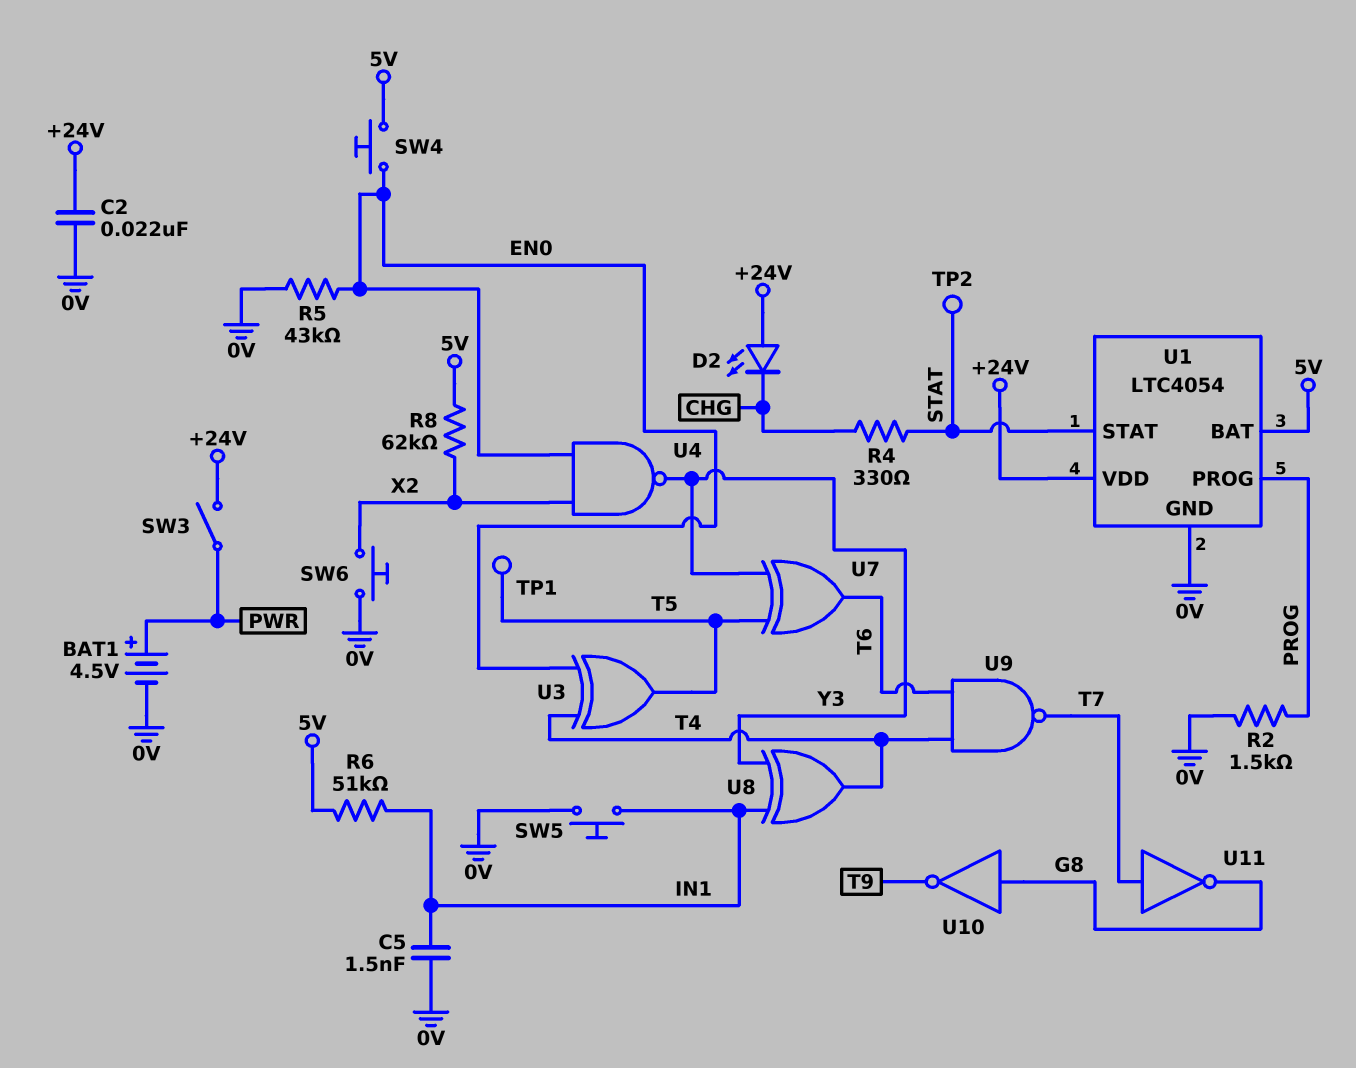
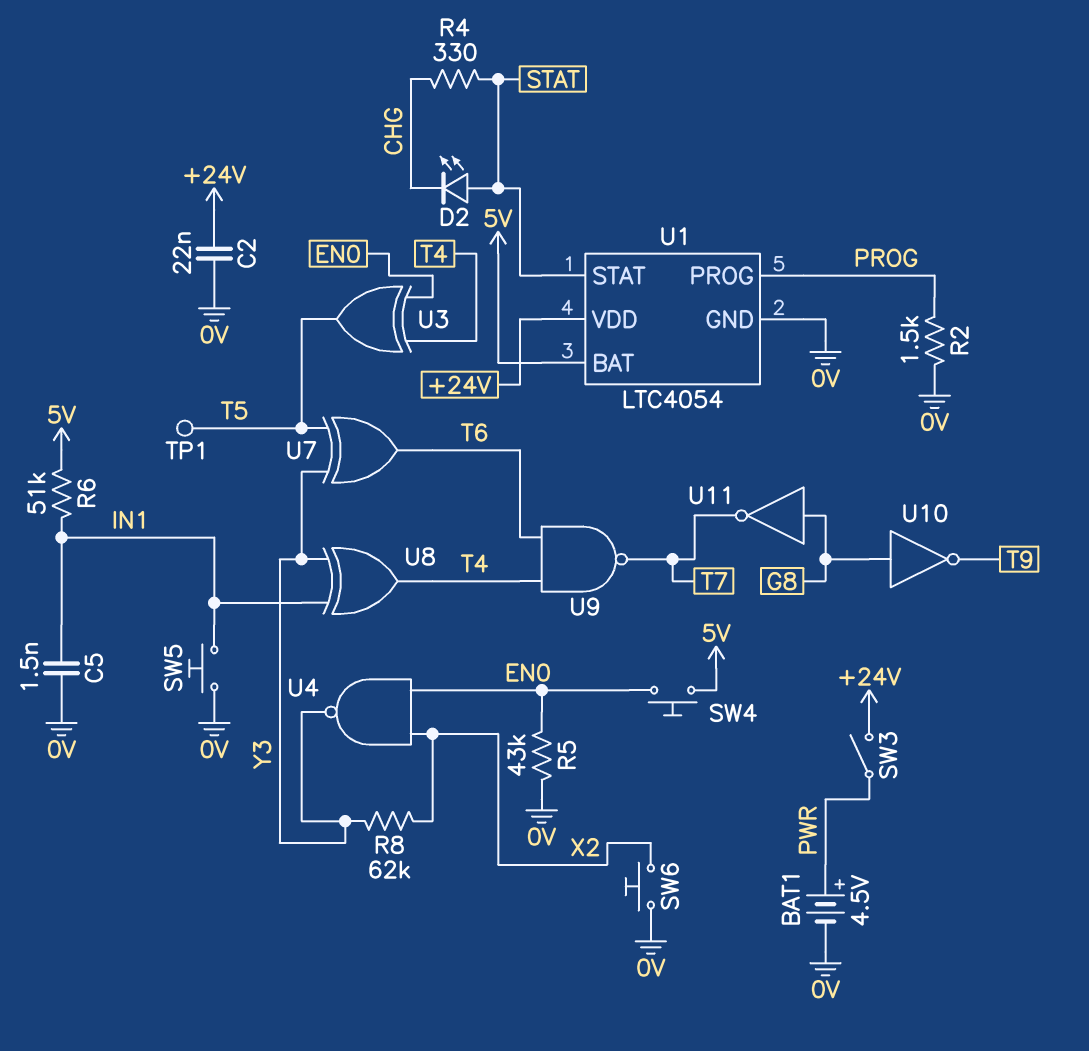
D2: LED (A +24V, K CHG) -> LED (A STAT, K CHG)
R8: 62k (5V, X2) -> 62k (X2, Y3)
TP2: test point (STAT) -> none
U11: NOT (in T7, out G8) -> NOT (in G8, out T7)

